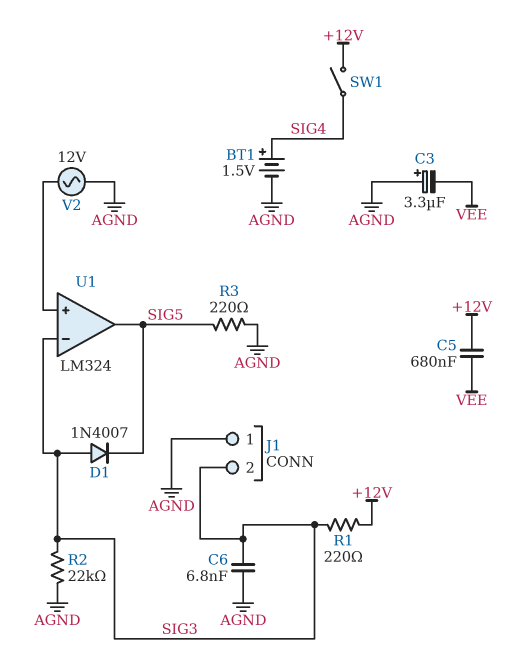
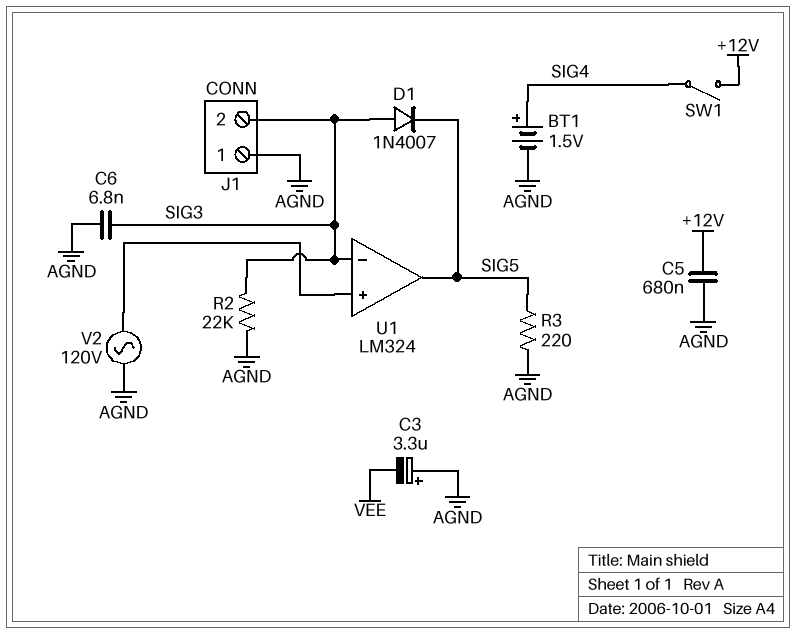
C5: 680nF (+12V, VEE) -> 680nF (+12V, AGND)
R1: 220 (+12V, SIG3) -> none
V2: AC 12V (AGND, U1/in+) -> AC 120V (AGND, U1/in+)

